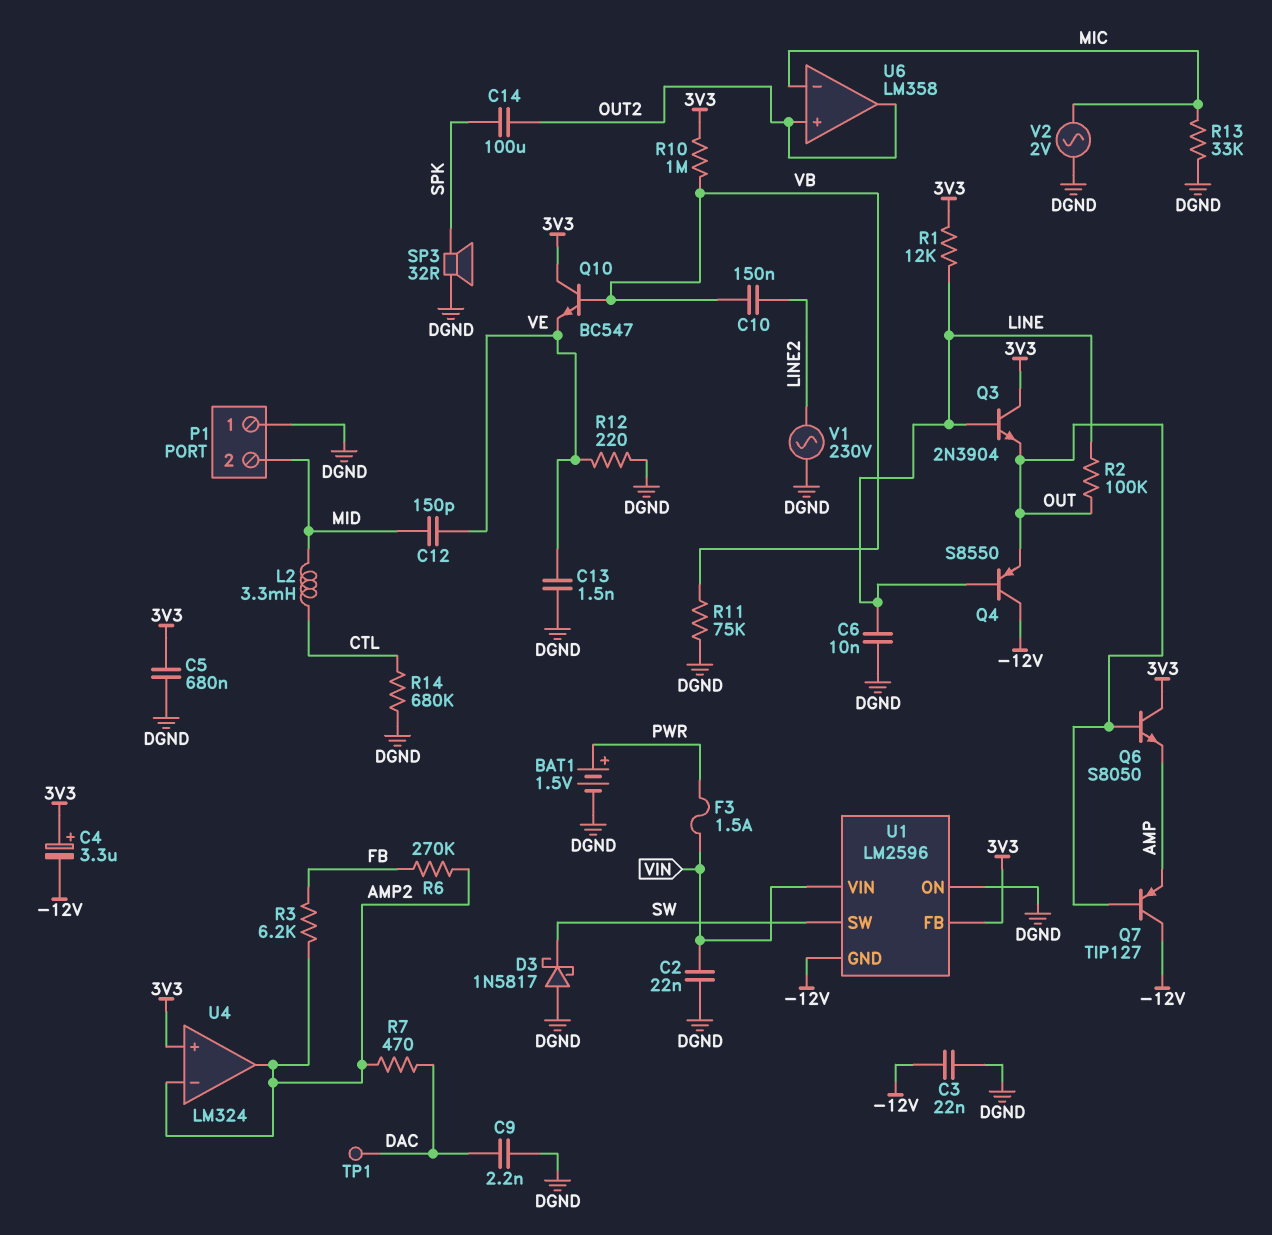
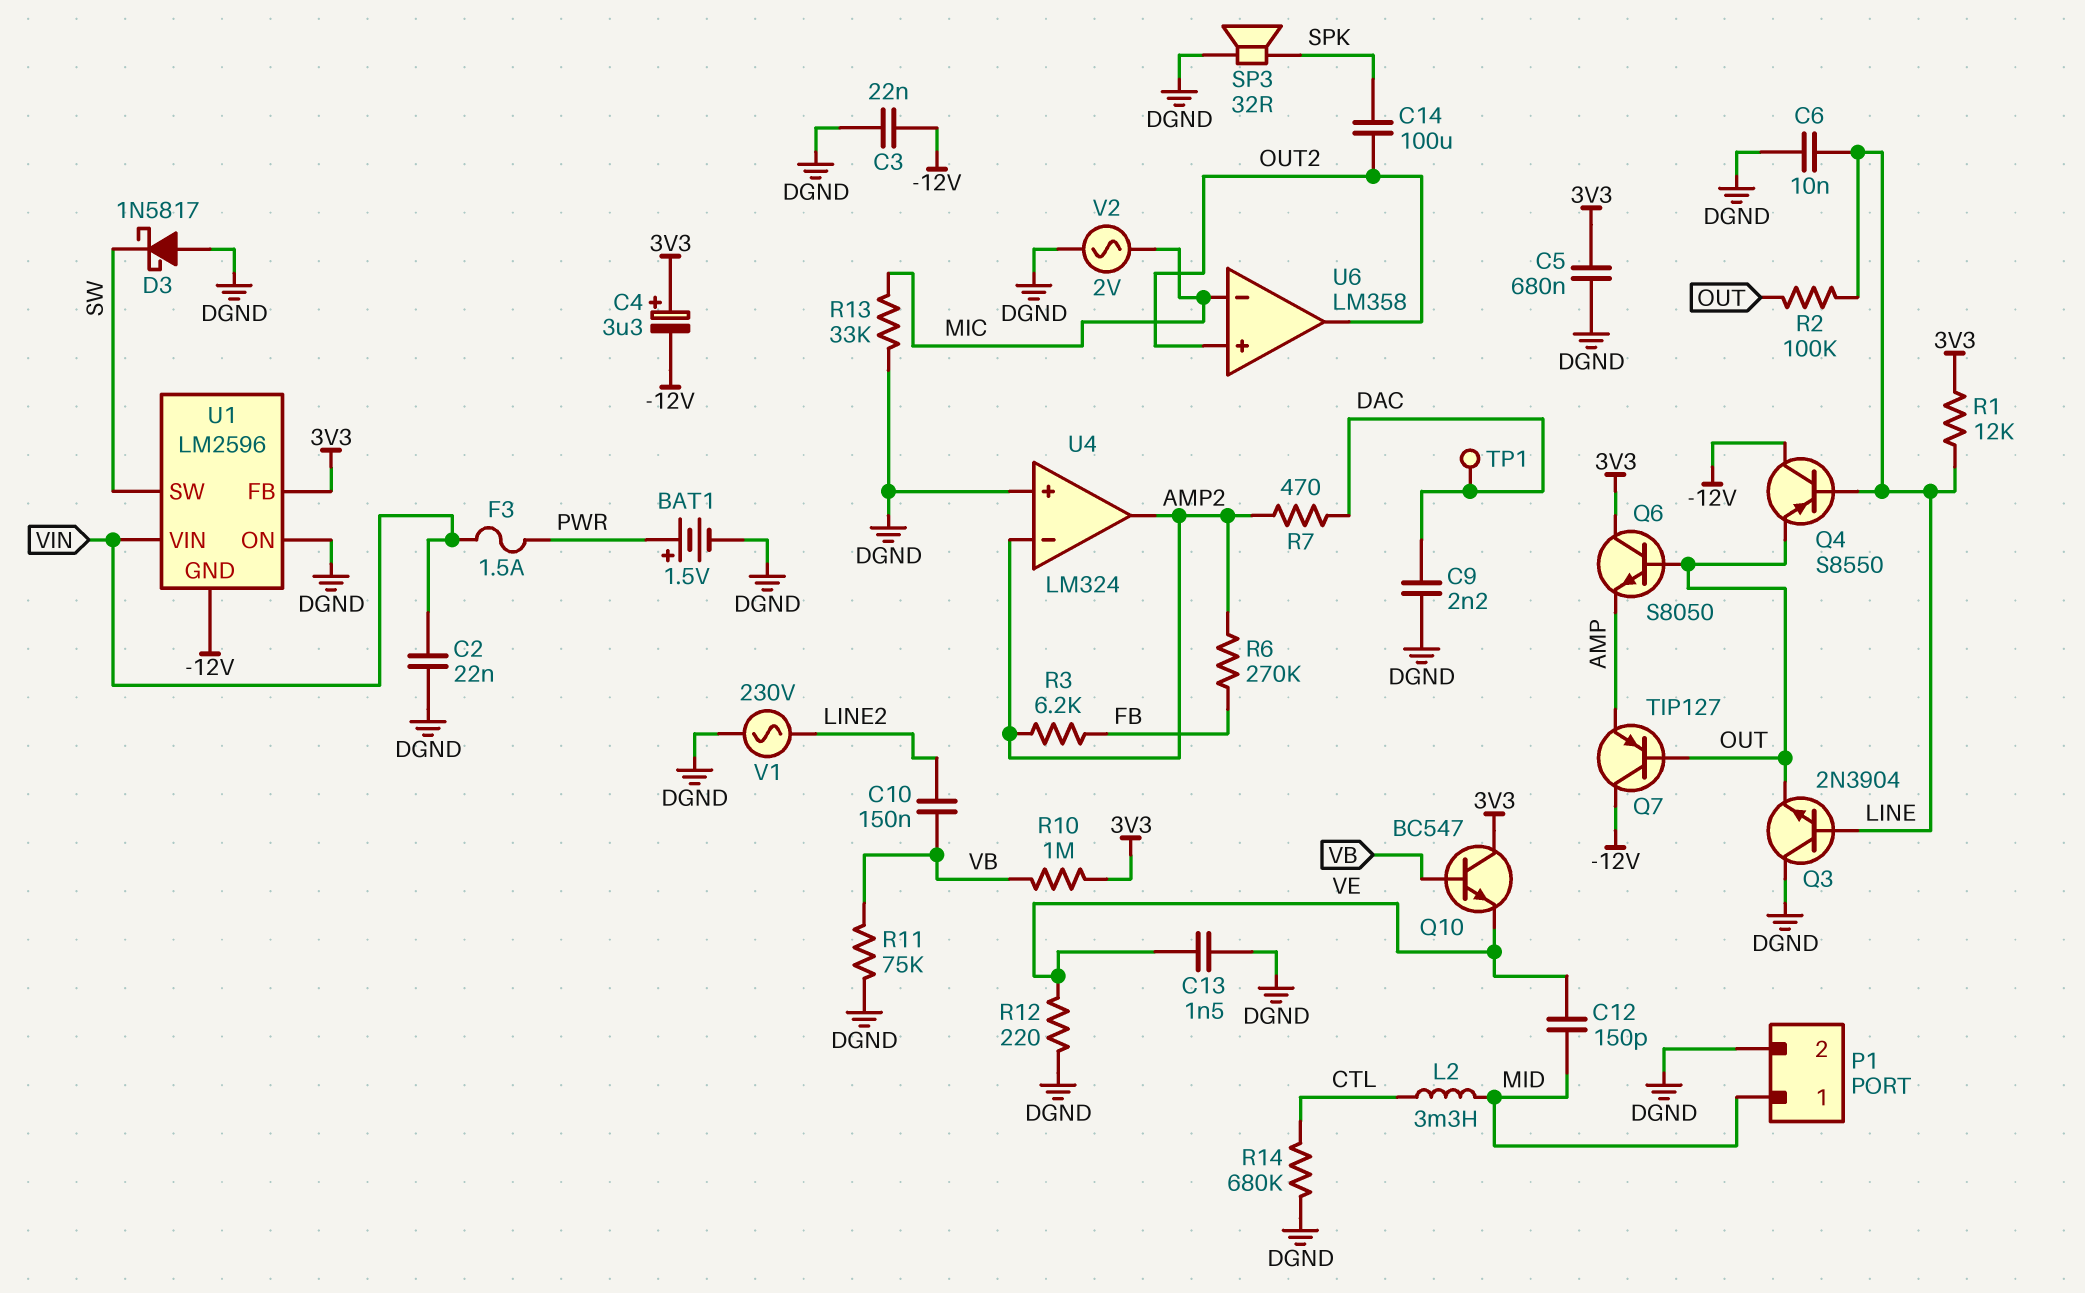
P1 pin 1: DGND -> MID
P1 pin 2: MID -> DGND
Q3: NPN 2N3904 (B LINE, C 3V3, E OUT) -> NPN 2N3904 (B LINE, C DGND, E OUT)
U4 pin in+: 3V3 -> DGND

